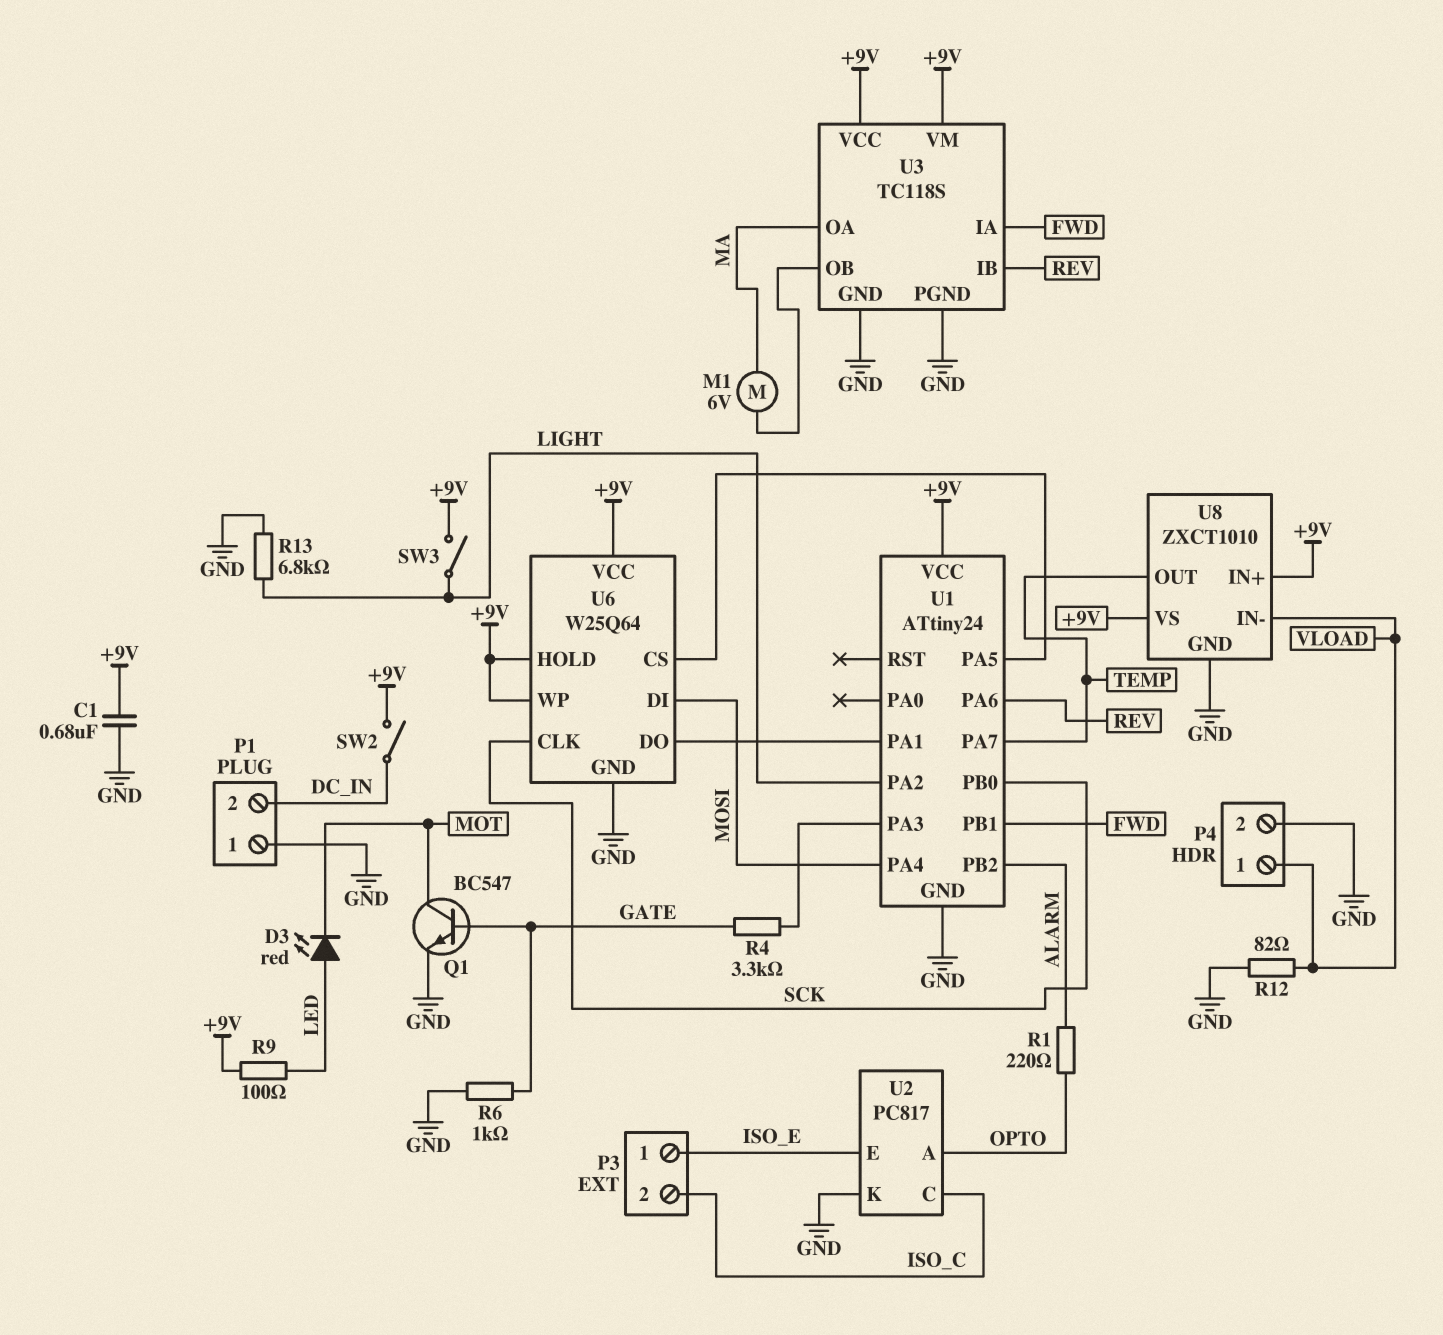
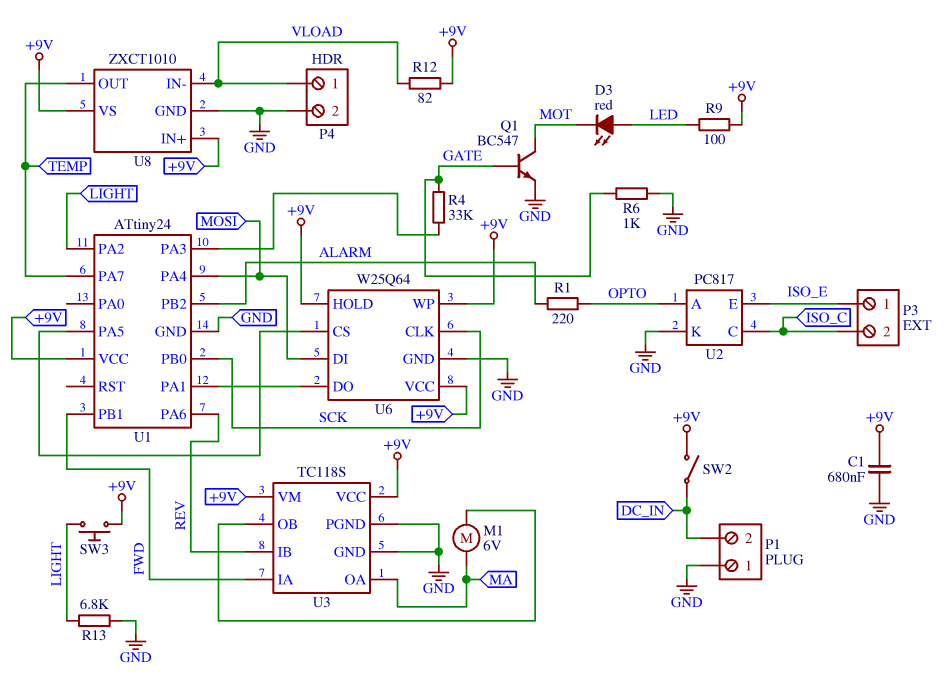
R4: 3.3k (GATE, U1/PA3) -> 33k (GATE, U1/PA3)
R12: 82 (GND, VLOAD) -> 82 (+9V, VLOAD)
SW3: switch (+9V, LIGHT) -> button (+9V, LIGHT)

